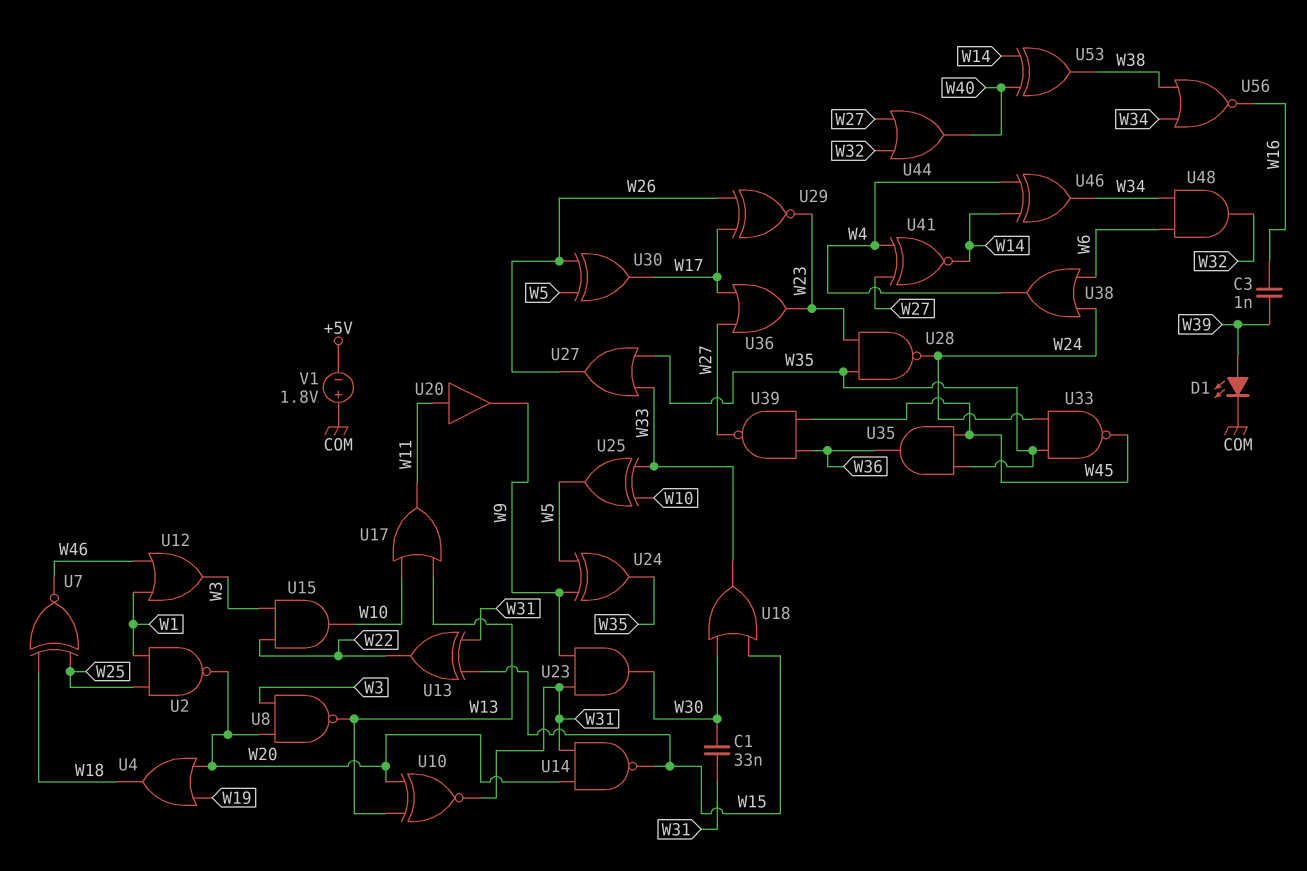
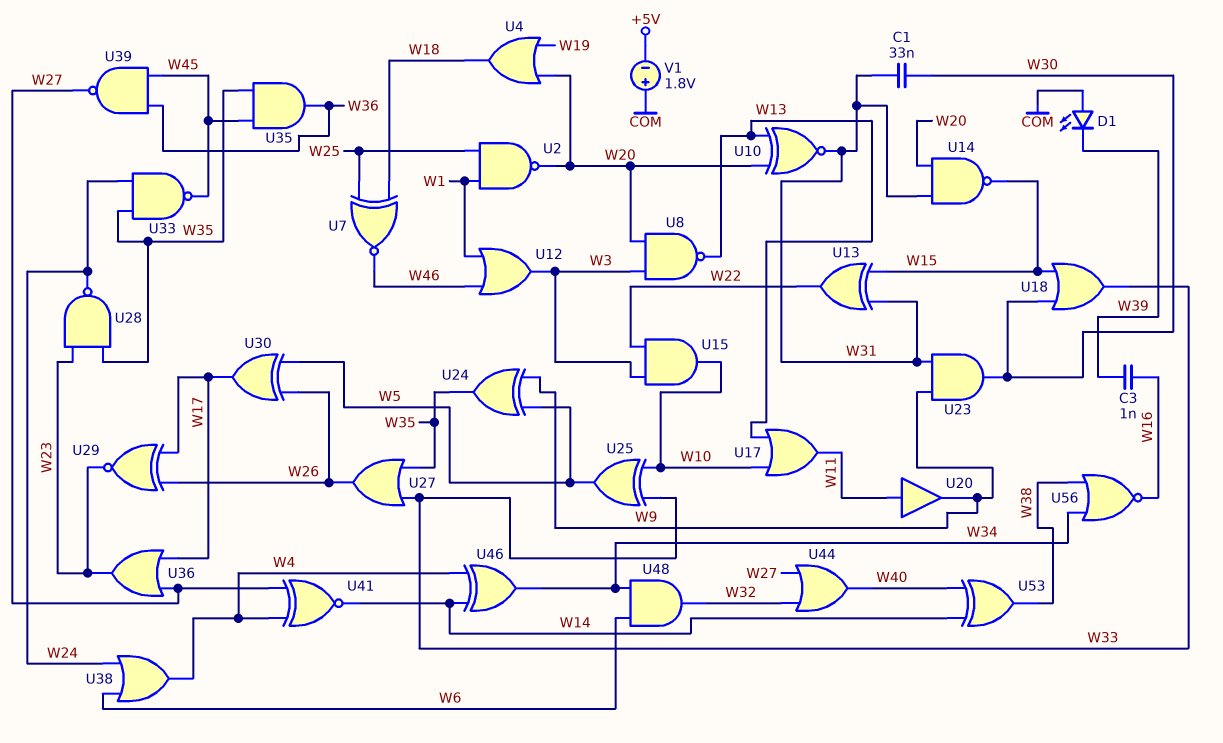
D1: LED (A W39, K COM) -> LED (A COM, K W39)

